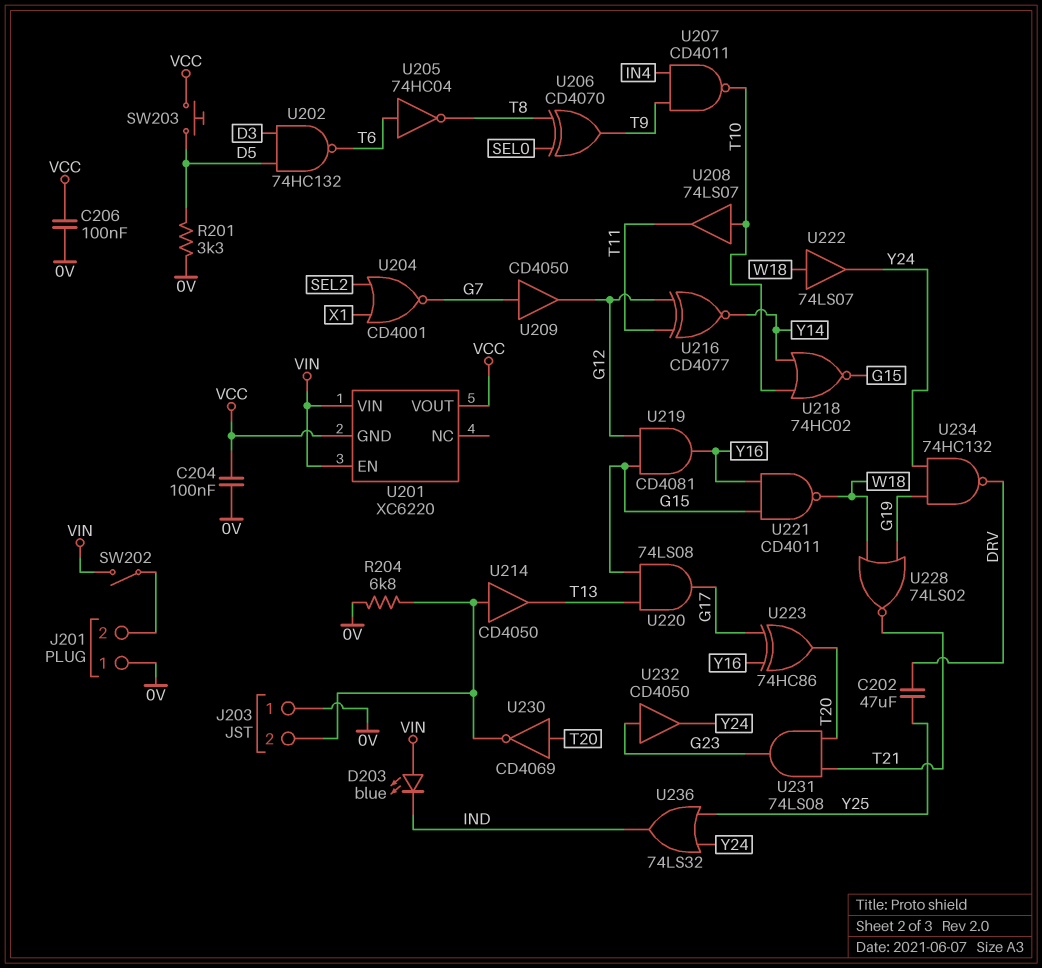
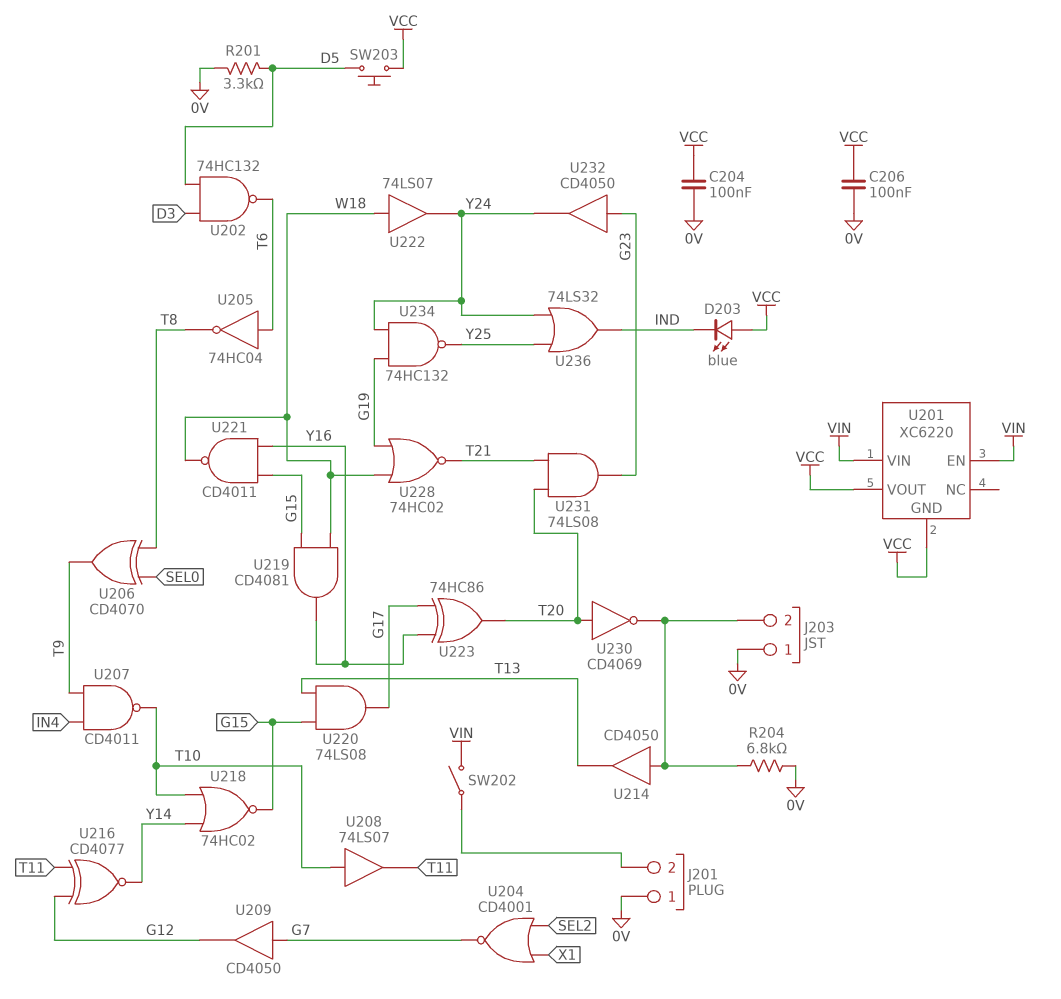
C202: 47uF (DRV, Y25) -> none
D203: LED blue (A VIN, K IND) -> LED blue (A VCC, K IND)
U219: AND CD4081 (in G12, in G15, out Y16) -> AND CD4081 (in G15, in W18, out Y16)
U228: NOR 74LS02 (in G19, in W18, out T21) -> NOR 74HC02 (in G19, in W18, out T21)
U234: NAND 74HC132 (in G19, in Y24, out DRV) -> NAND 74HC132 (in G19, in Y24, out Y25)

